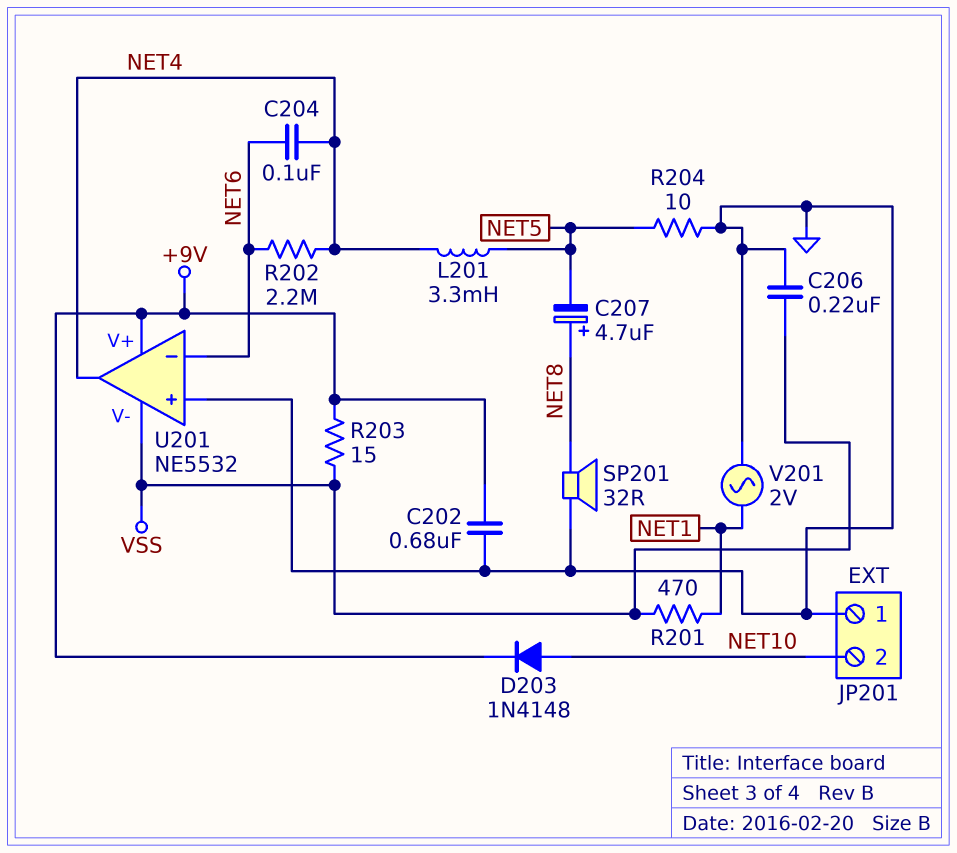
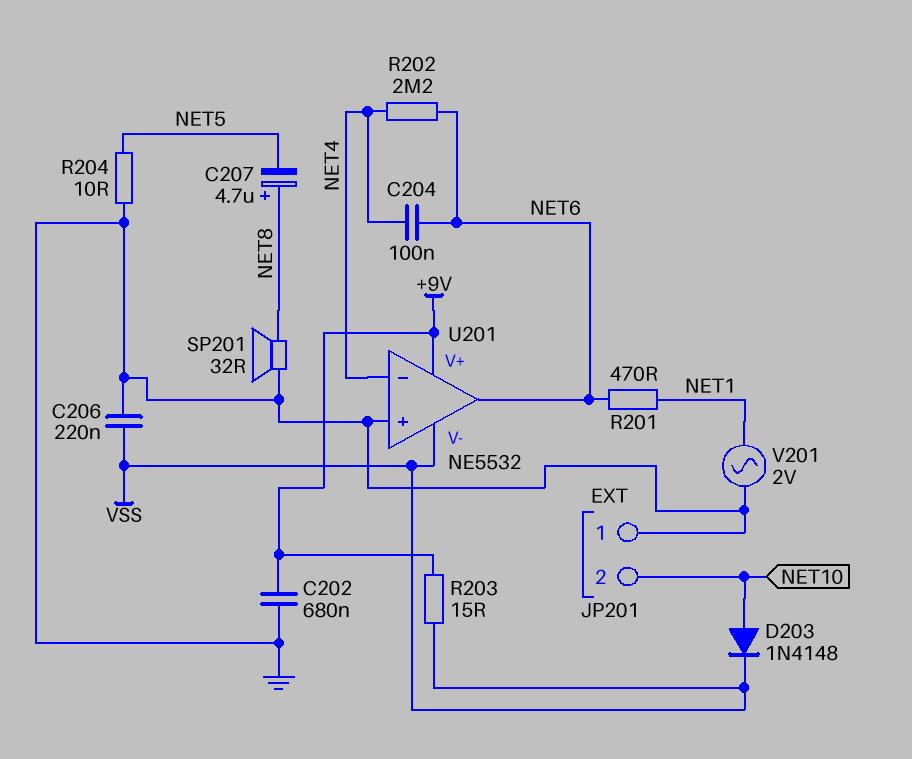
D203: diode 1N4148 (A NET10, K +9V) -> diode 1N4148 (A NET10, K VSS)
L201: 3.3mH (NET4, NET5) -> none
R201: 470 (NET1, VSS) -> 470 (NET1, NET6)
U201 pin in-: NET6 -> NET4
U201 pin out: NET4 -> NET6

